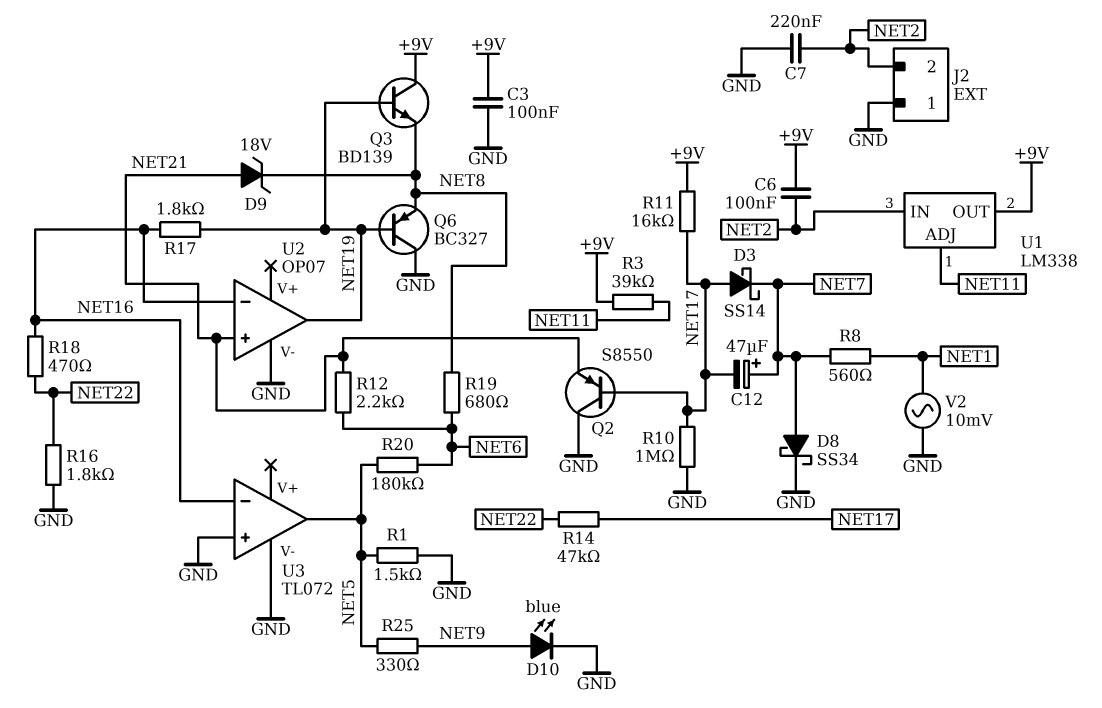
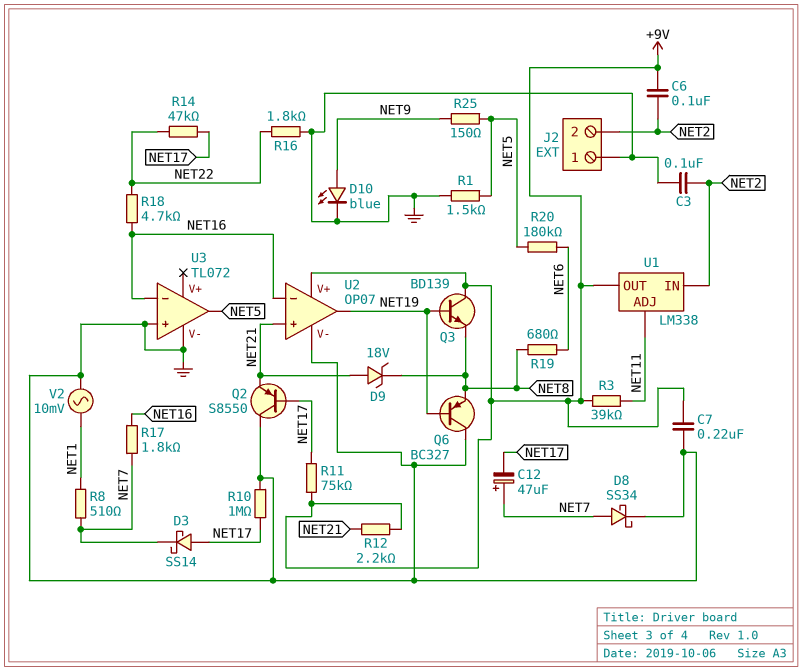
C3: 100nF (+9V, GND) -> 100nF (GND, NET2)
C7: 220nF (GND, NET2) -> 220nF (+9V, GND)
R8: 560 (NET1, NET7) -> 510 (NET1, NET7)
R11: 16k (+9V, NET17) -> 75k (+9V, NET17)
R12: 2.2k (NET6, NET21) -> 2.2k (+9V, NET21)
R17: 1.8k (NET16, NET19) -> 1.8k (NET7, NET16)
R18: 470 (NET16, NET22) -> 4.7k (NET16, NET22)
R25: 330 (NET5, NET9) -> 150 (NET5, NET9)
U2 pin V+: none -> +9V

